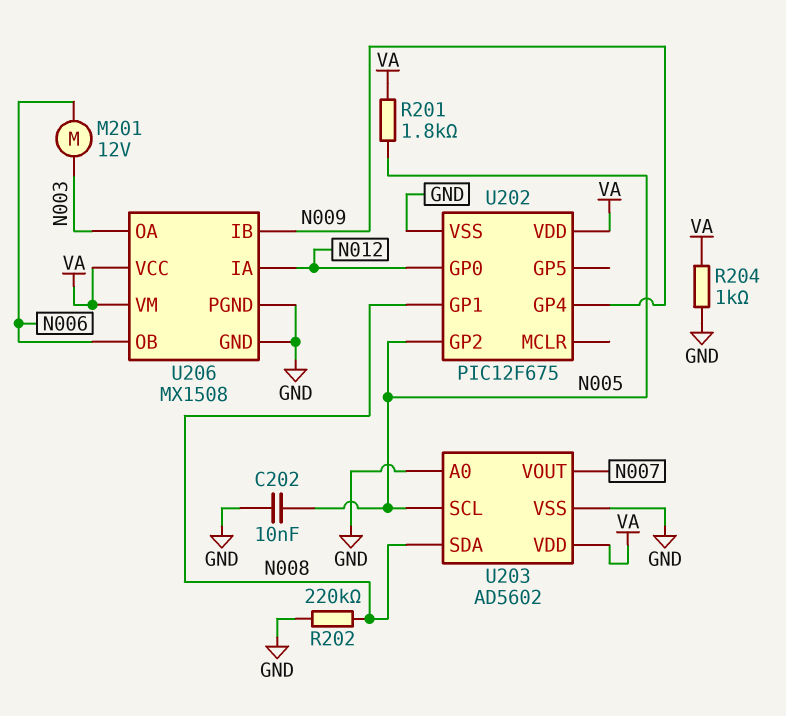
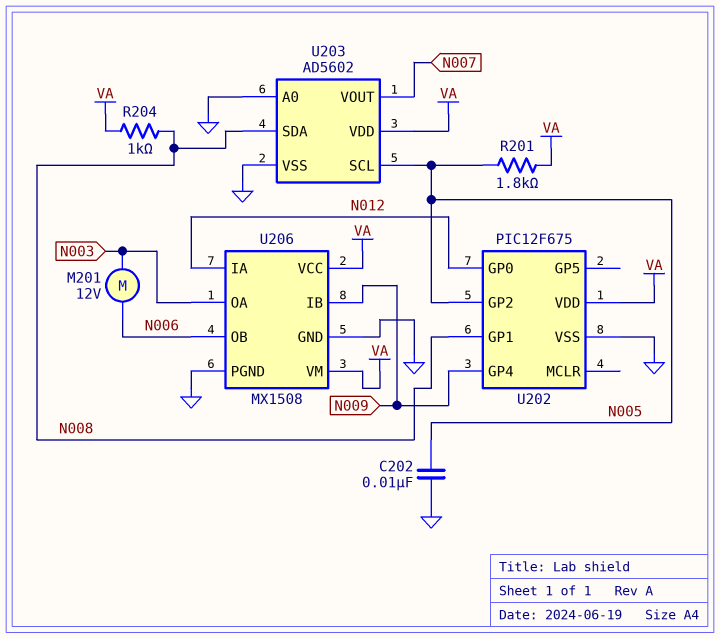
R202: 220k (GND, N008) -> none
R204: 1k (GND, VA) -> 1k (N008, VA)

